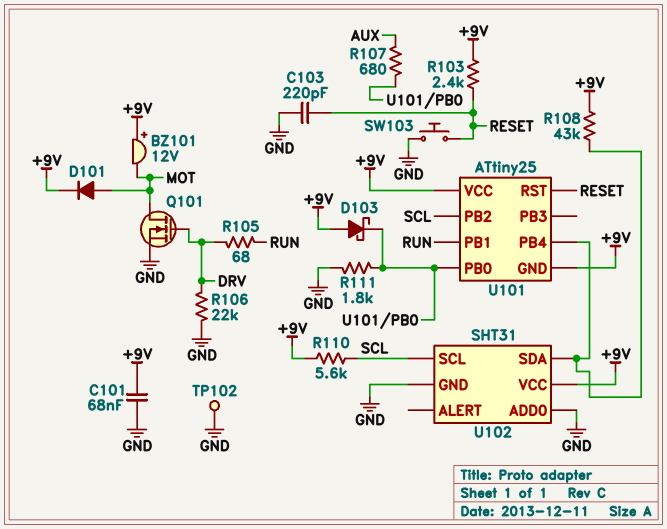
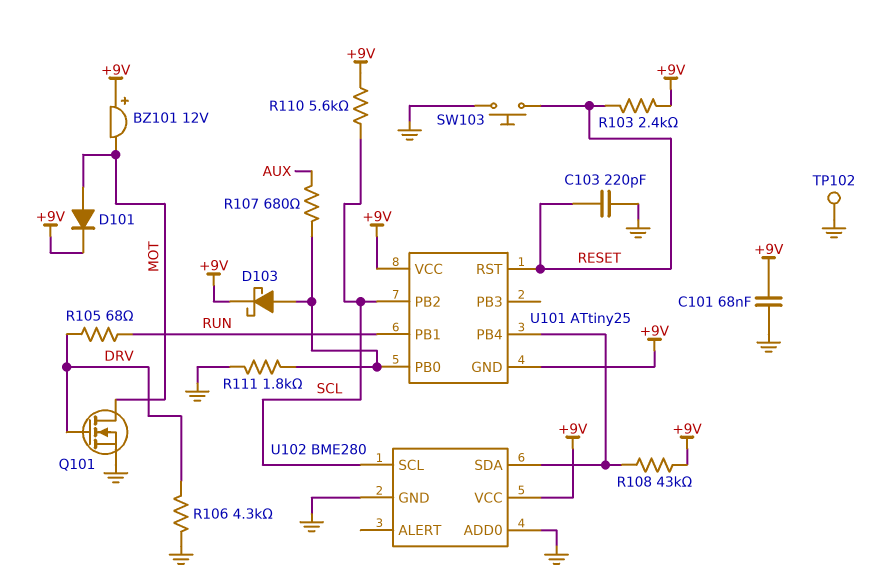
D103: schottky (A +9V, K U101/PB0) -> schottky (A U101/PB0, K +9V)
R106: 22k (DRV, GND) -> 4.3k (DRV, GND)
U102: SHT31 -> BME280

